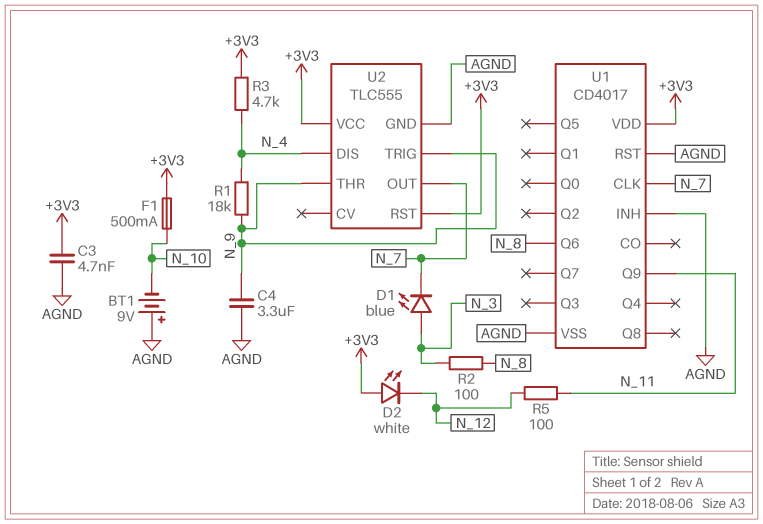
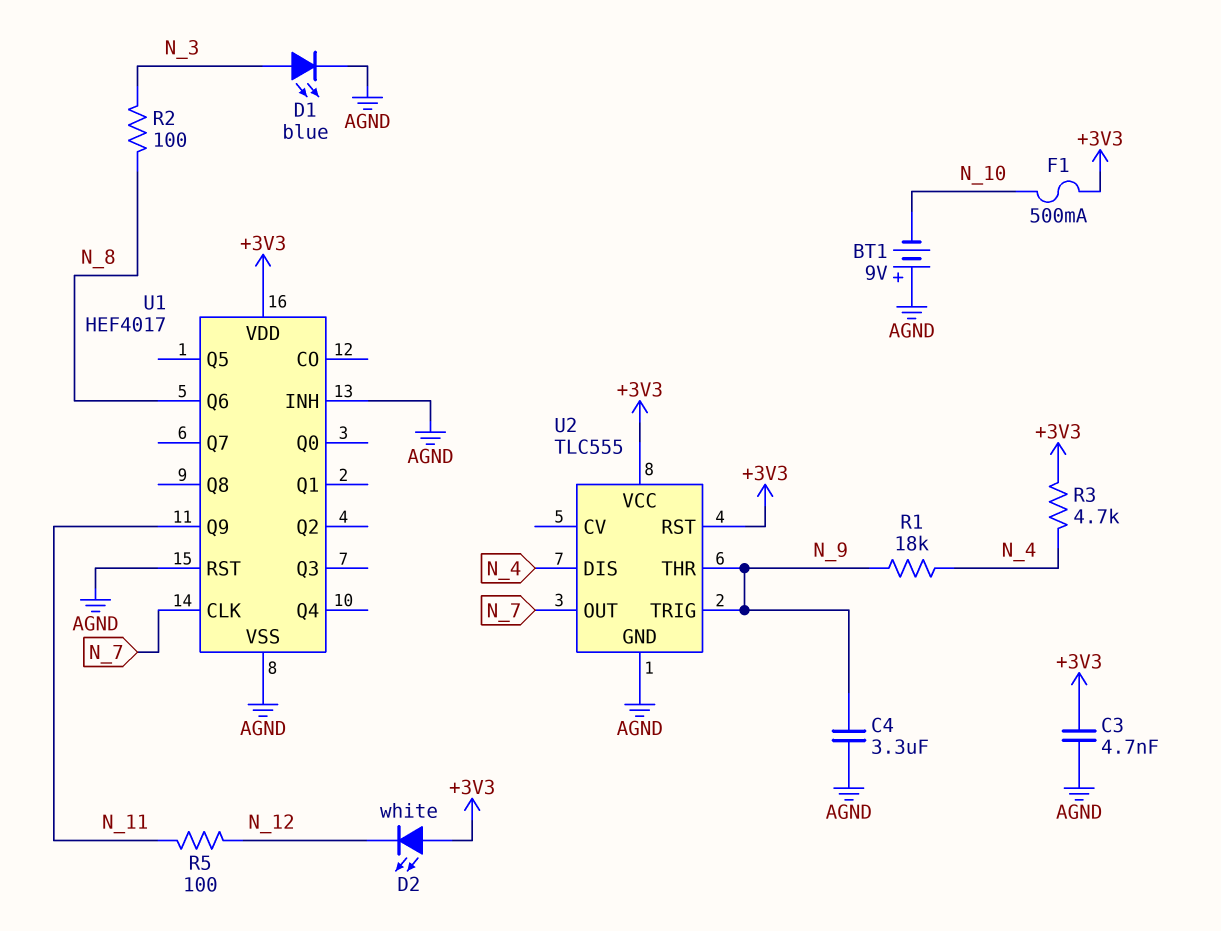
D1: LED blue (A N_3, K N_7) -> LED blue (A N_3, K AGND)
U1: CD4017 -> HEF4017

